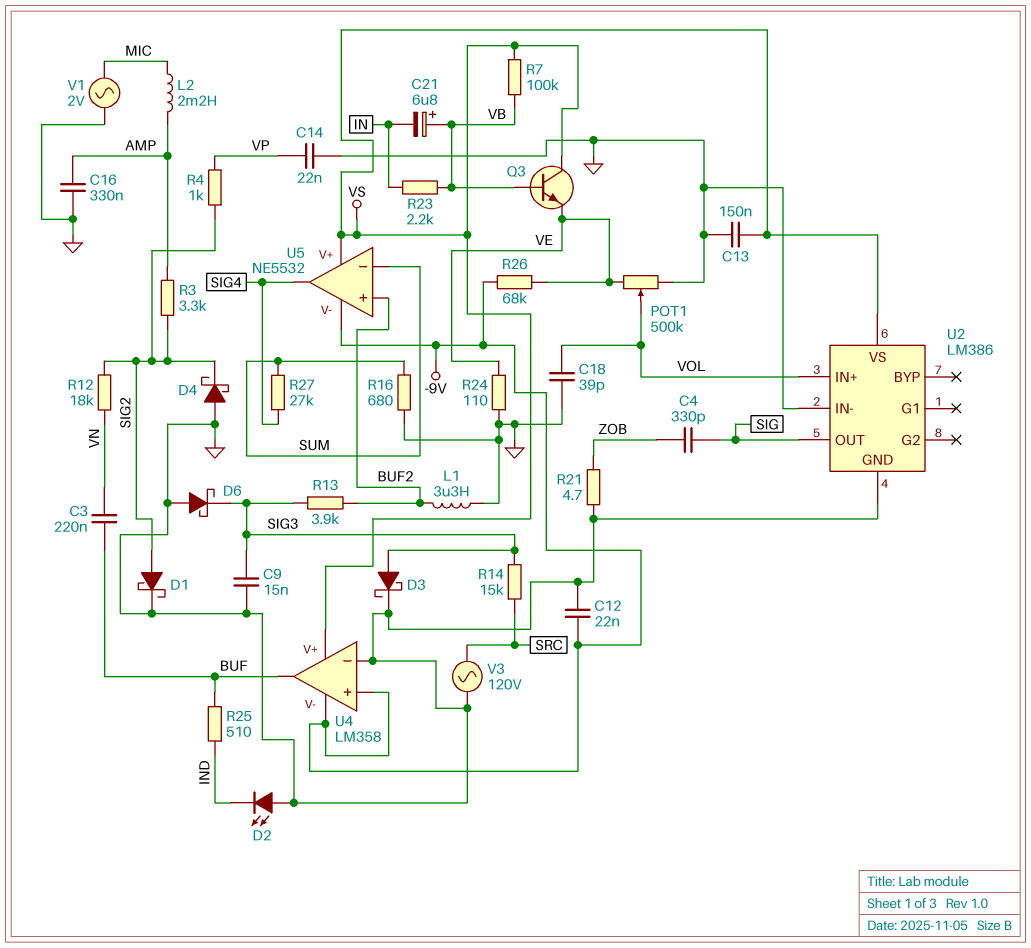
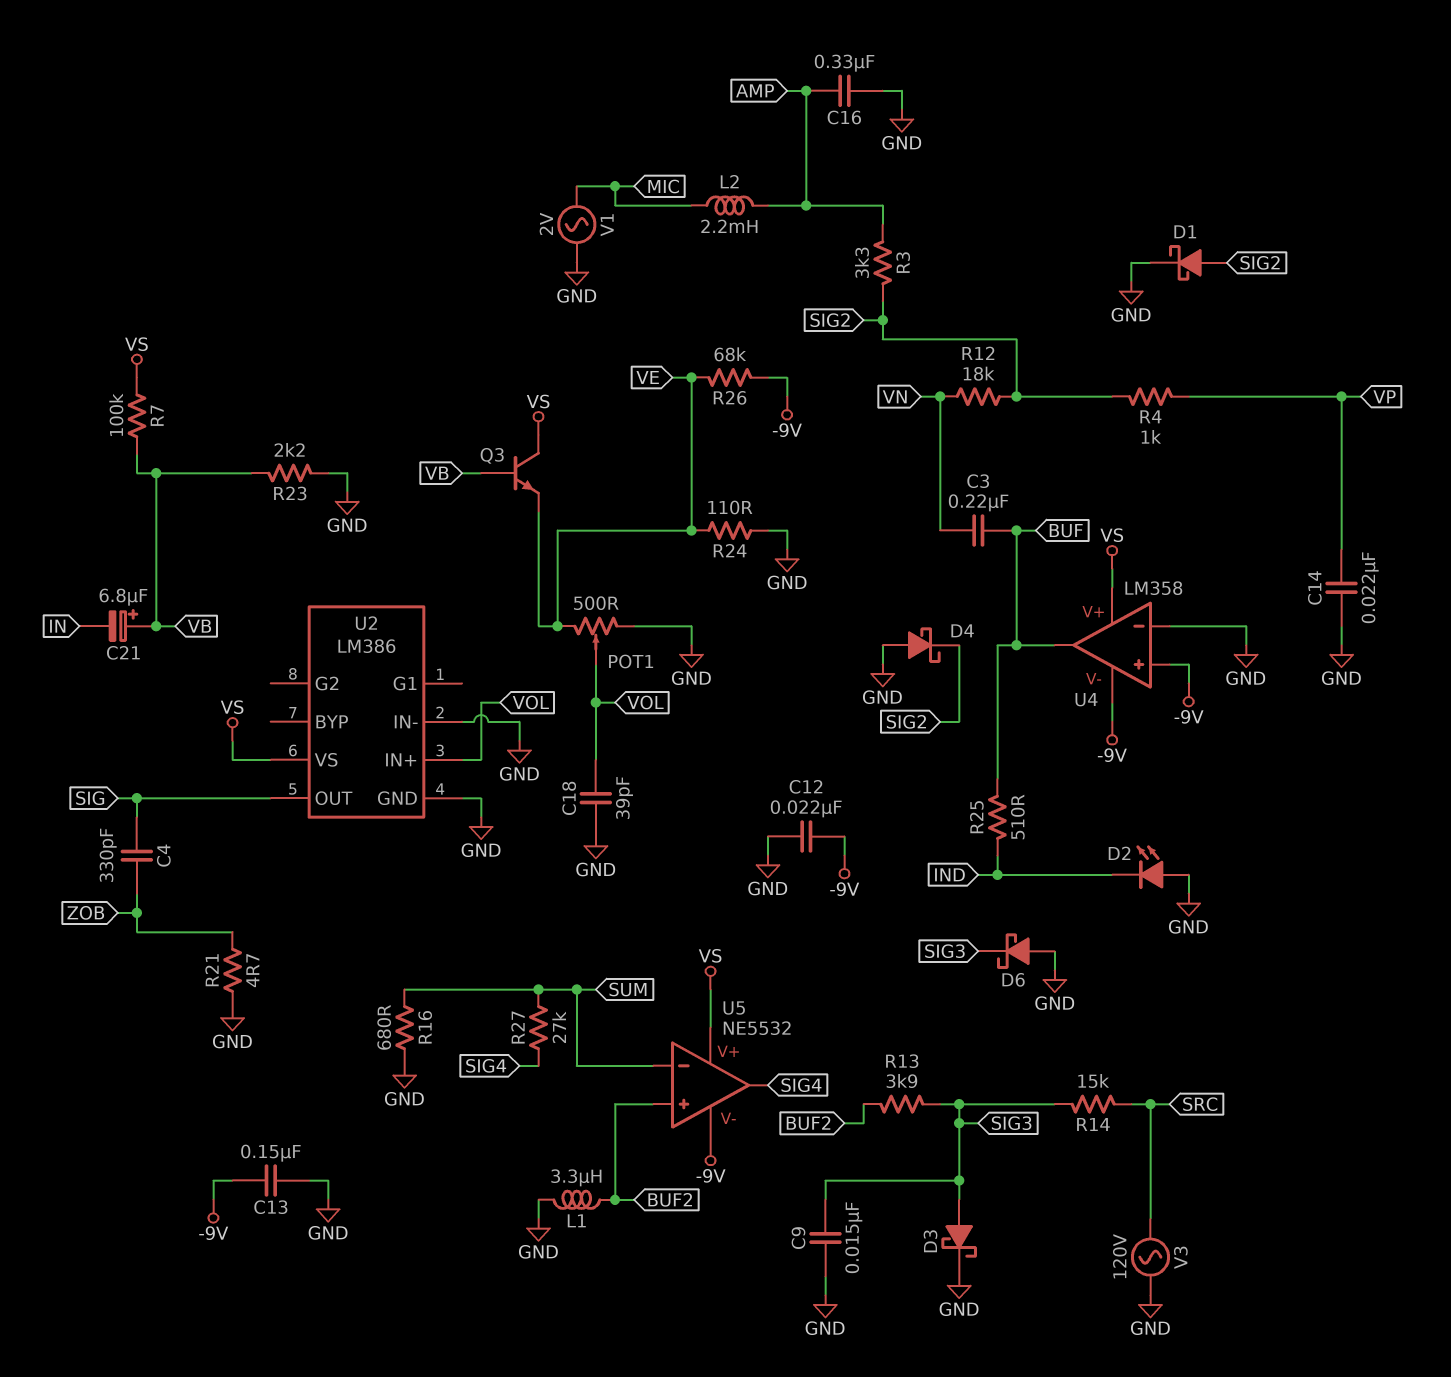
C13: 150nF (GND, VS) -> 150nF (-9V, GND)
POT1: 500k (GND, VE, wiper VOL) -> 500 (GND, VE, wiper VOL)
R23: 2.2k (IN, VB) -> 2.2k (GND, VB)

